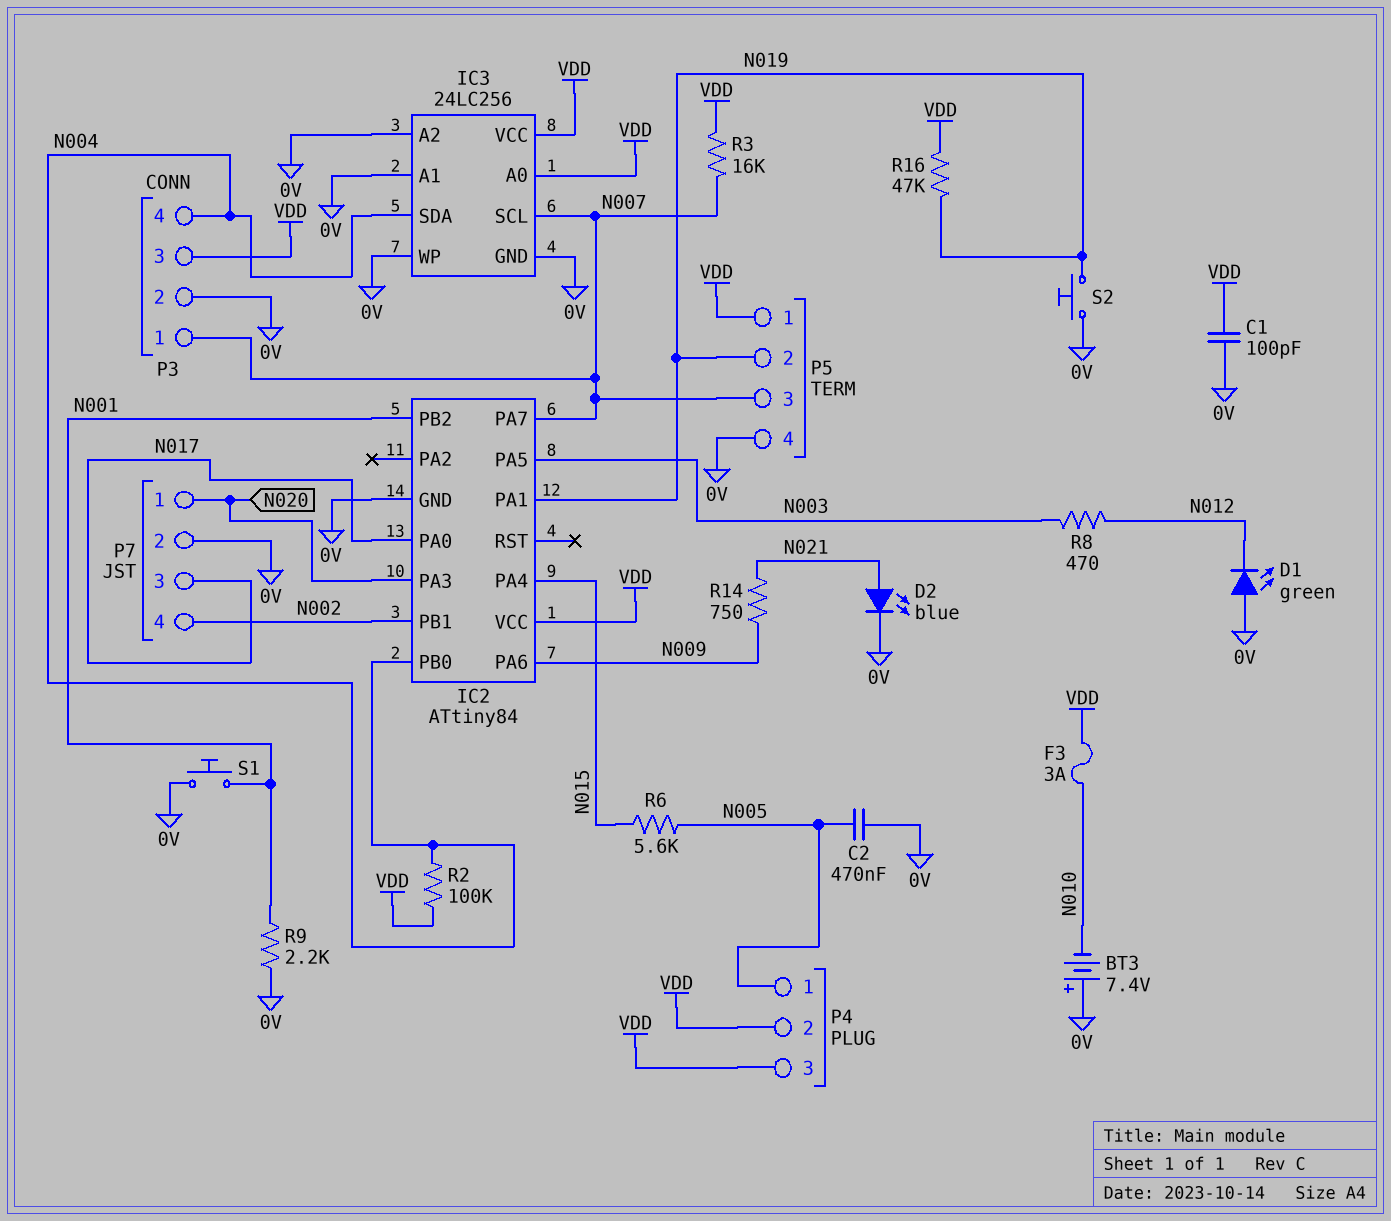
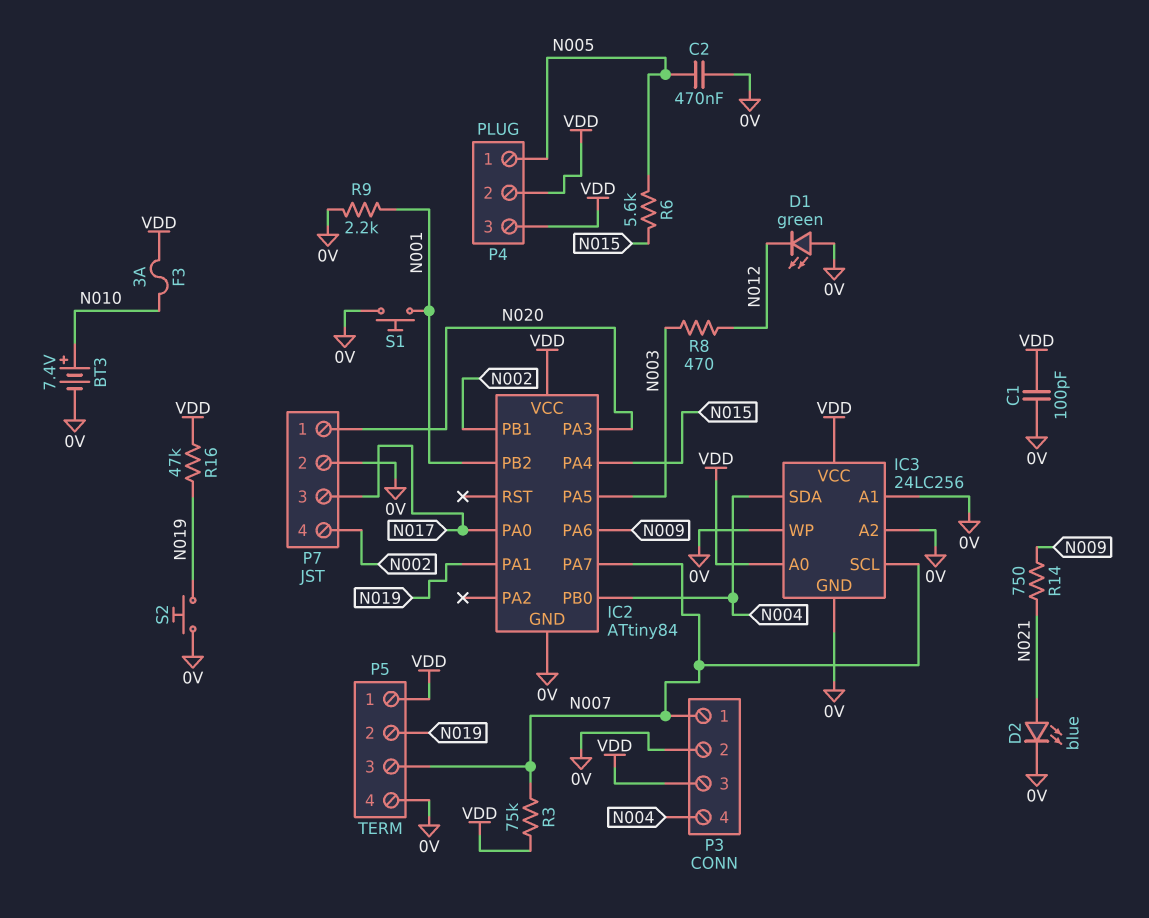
BT3: 7.4V (plus 0V, minus N010) -> 7.4V (plus N010, minus 0V)
R2: 100k (N004, VDD) -> none
R3: 16k (N007, VDD) -> 75k (N007, VDD)

